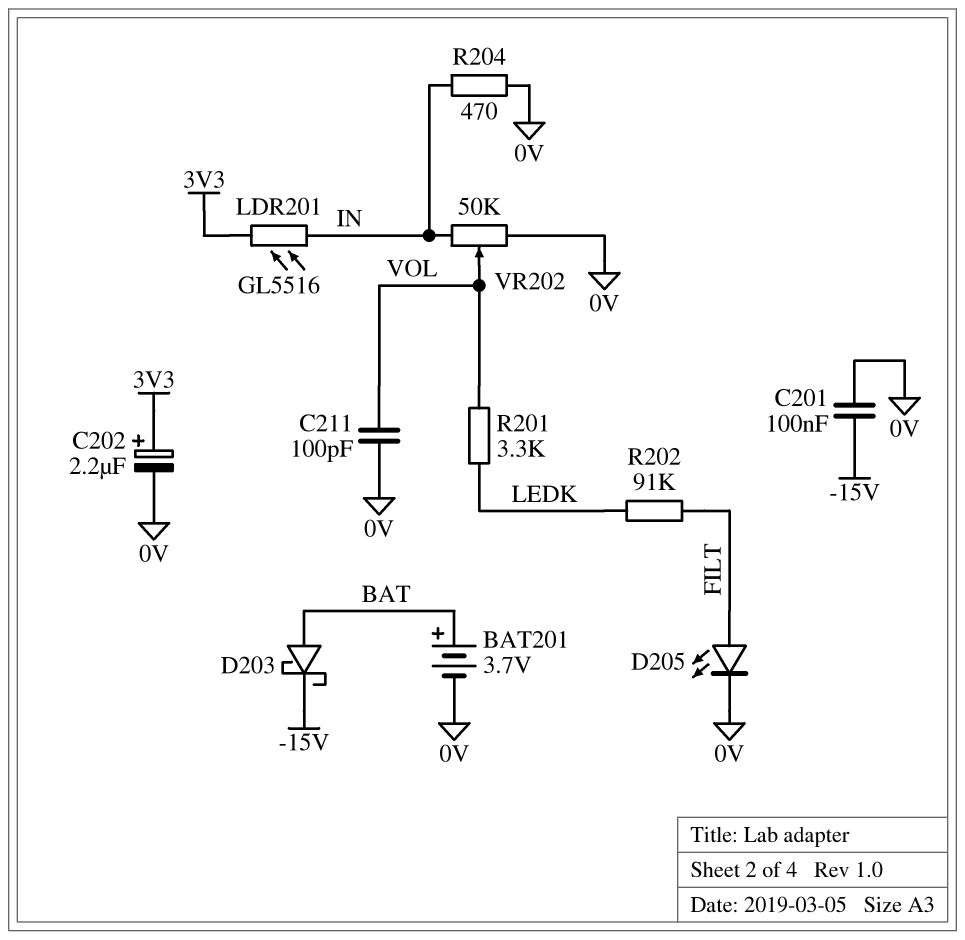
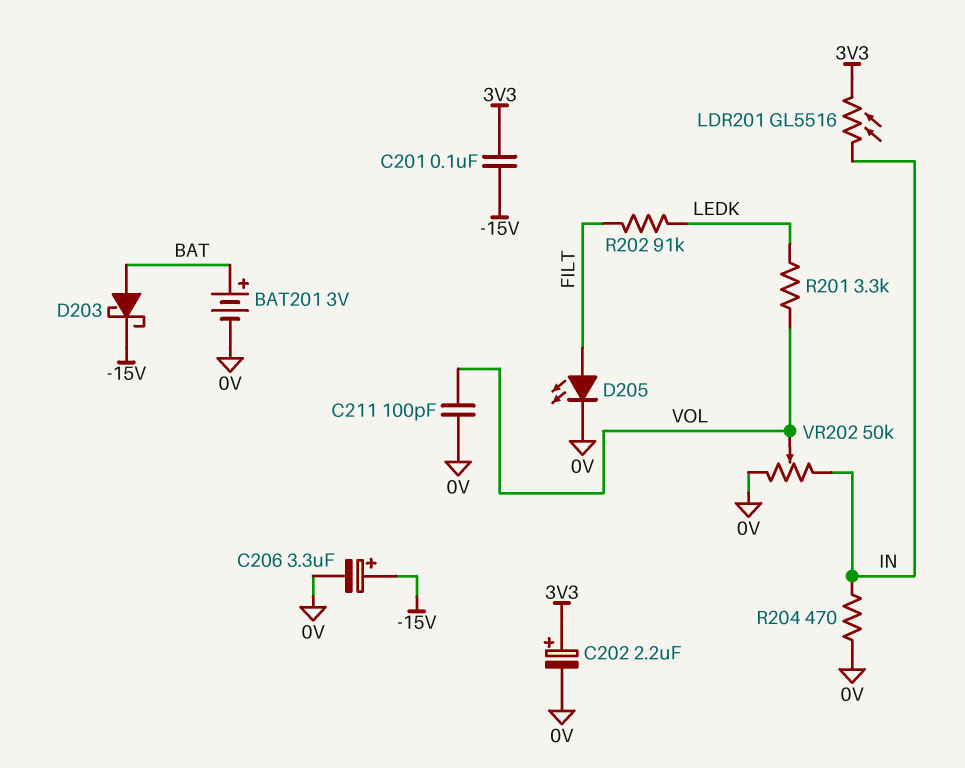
BAT201: 3.7V (plus BAT, minus 0V) -> 3V (plus BAT, minus 0V)
C201: 100nF (-15V, 0V) -> 100nF (-15V, 3V3)
C206: none -> 3.3uF (plus -15V, minus 0V)

